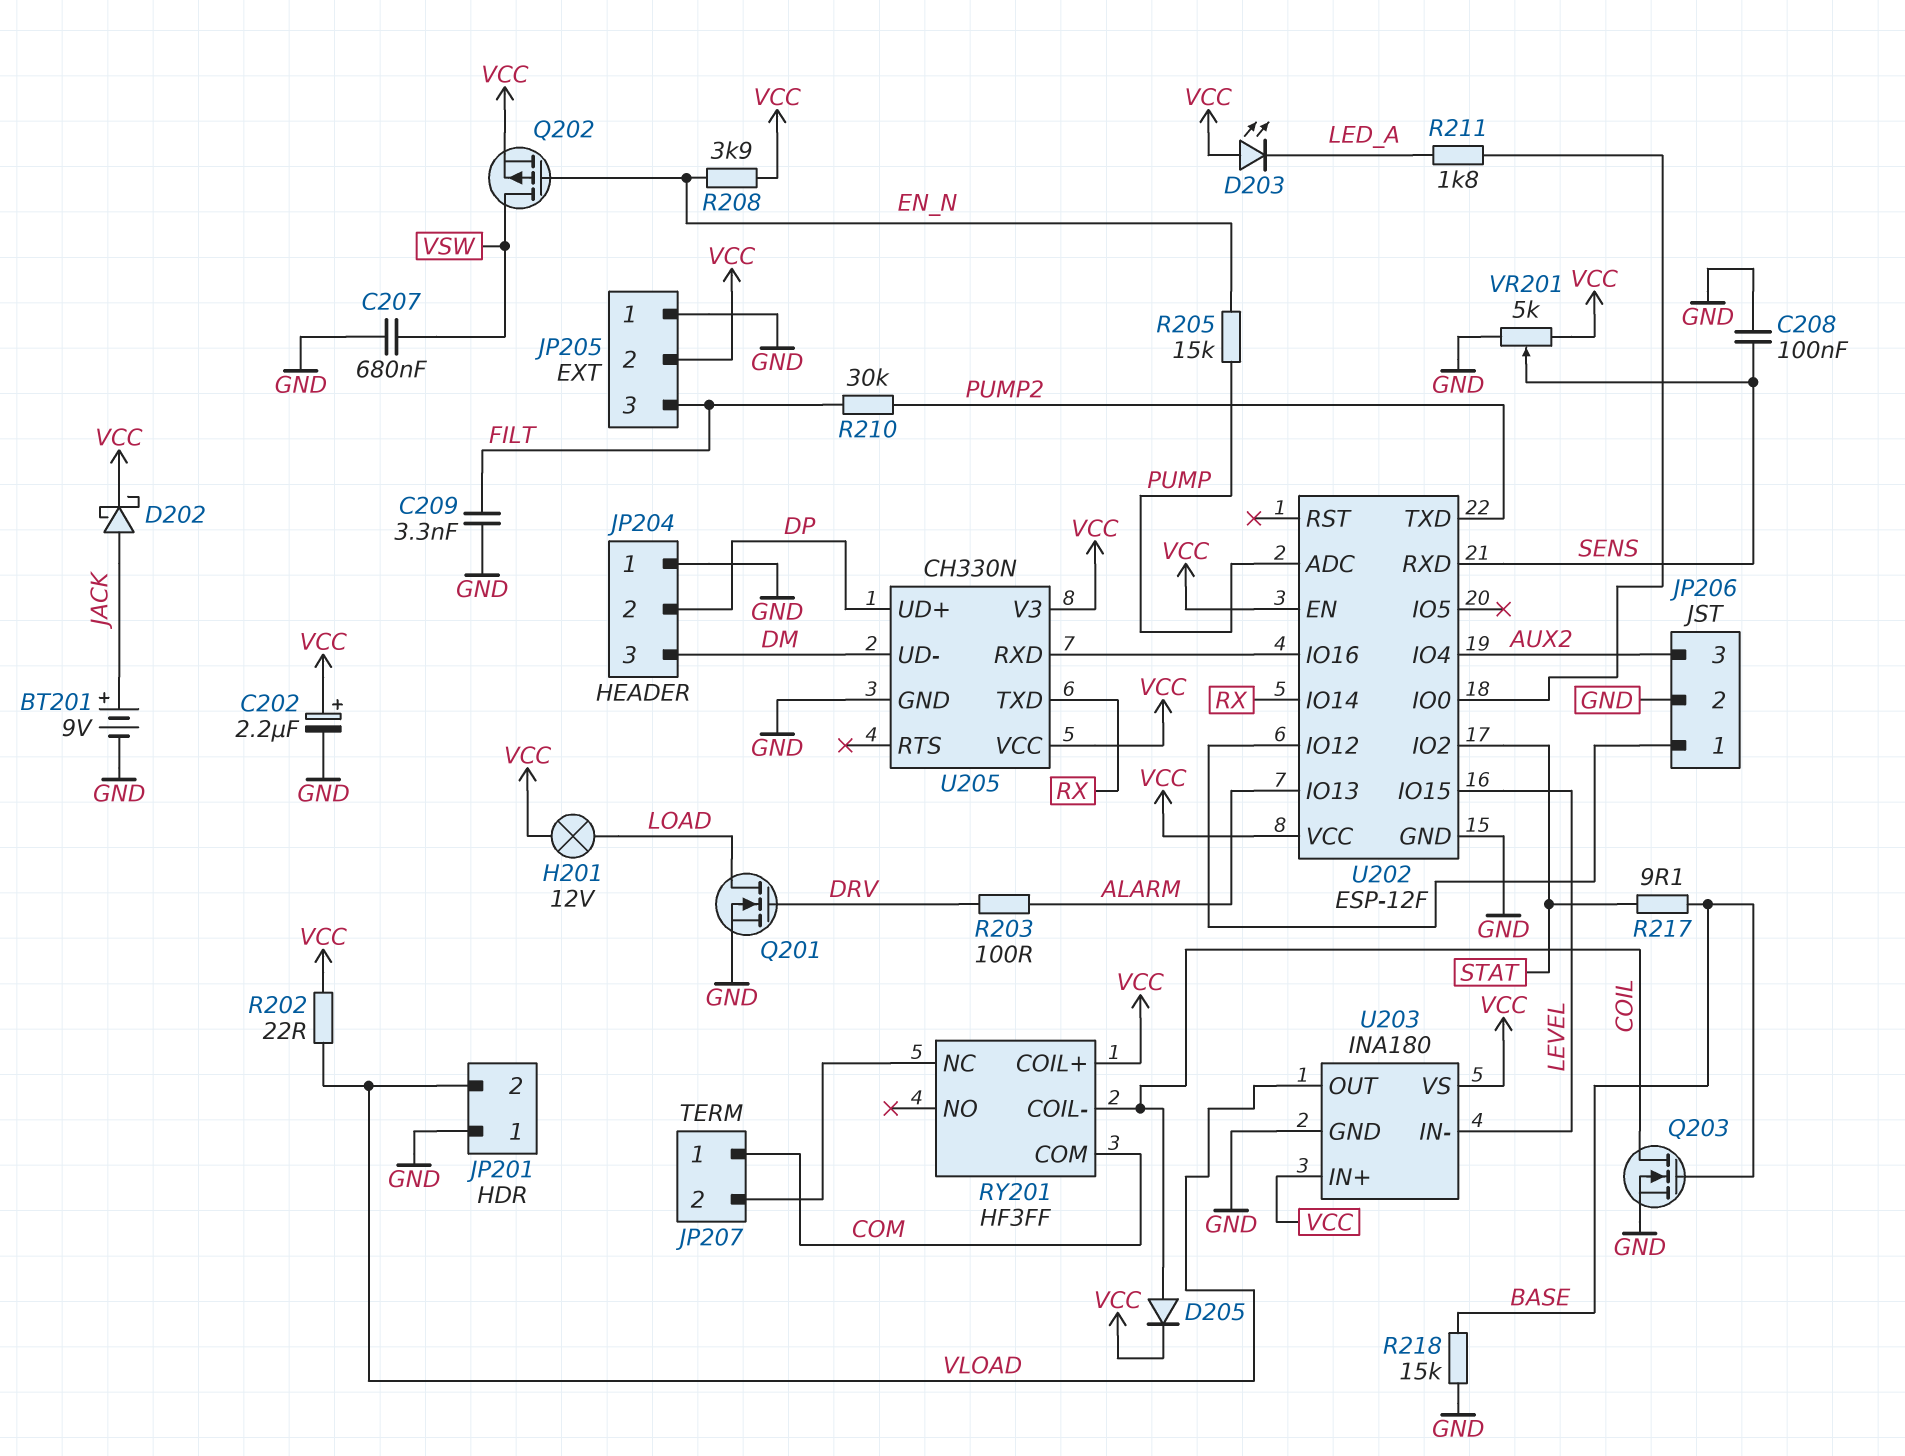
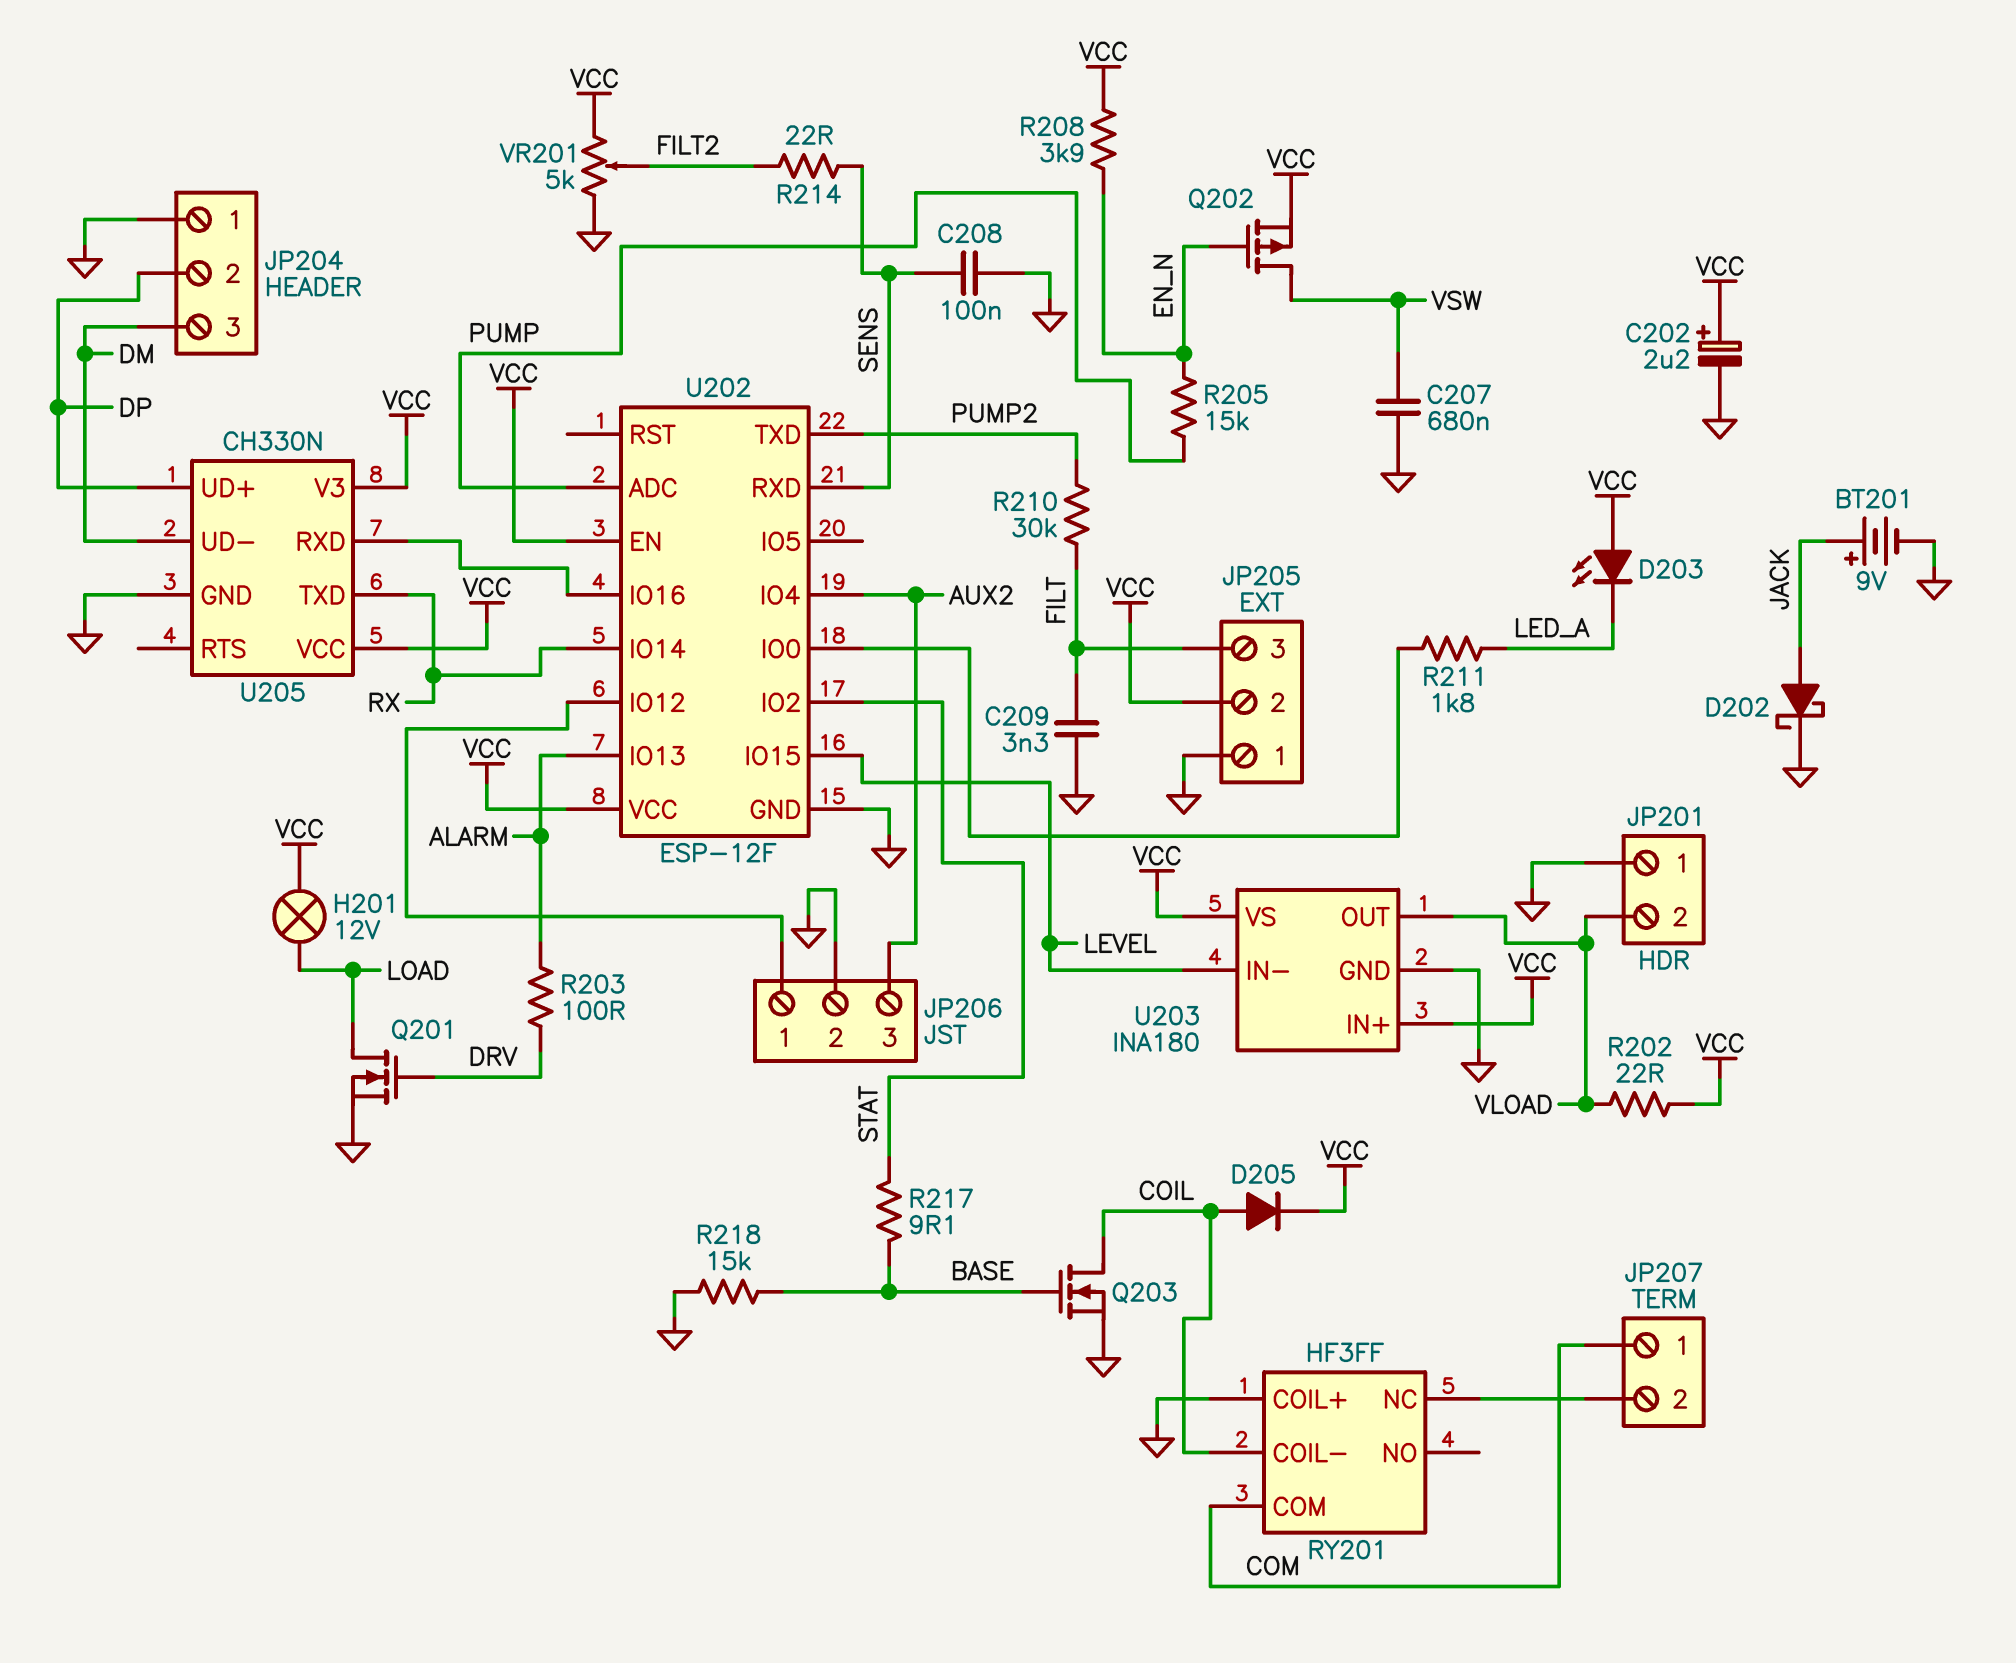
D202: schottky (A JACK, K VCC) -> schottky (A JACK, K GND)
R214: none -> 22 (FILT2, SENS)
RY201 pin COIL+: VCC -> GND
VR201: 5k (GND, VCC, wiper SENS) -> 5k (GND, VCC, wiper FILT2)

